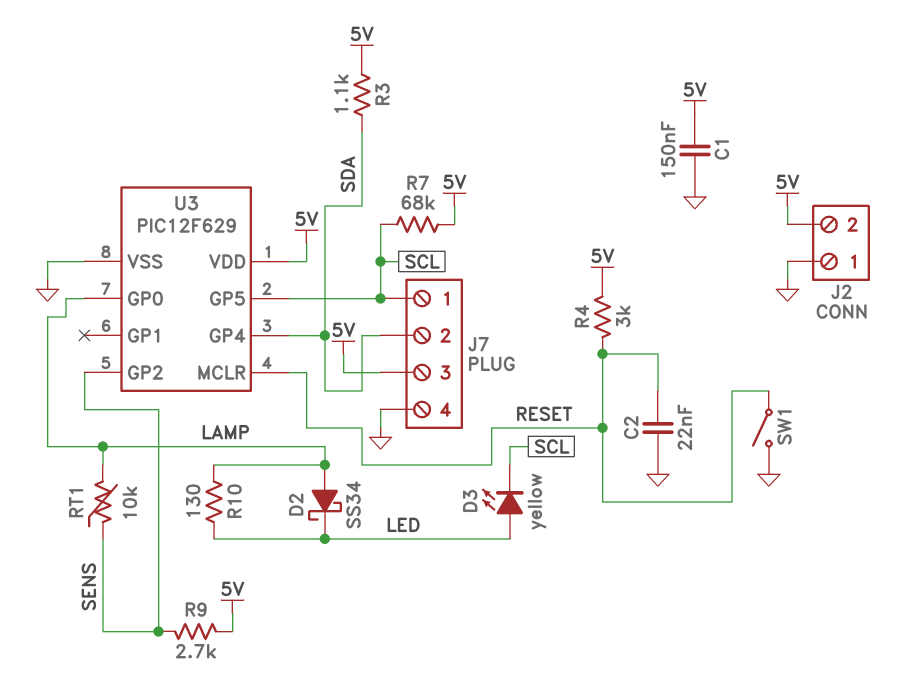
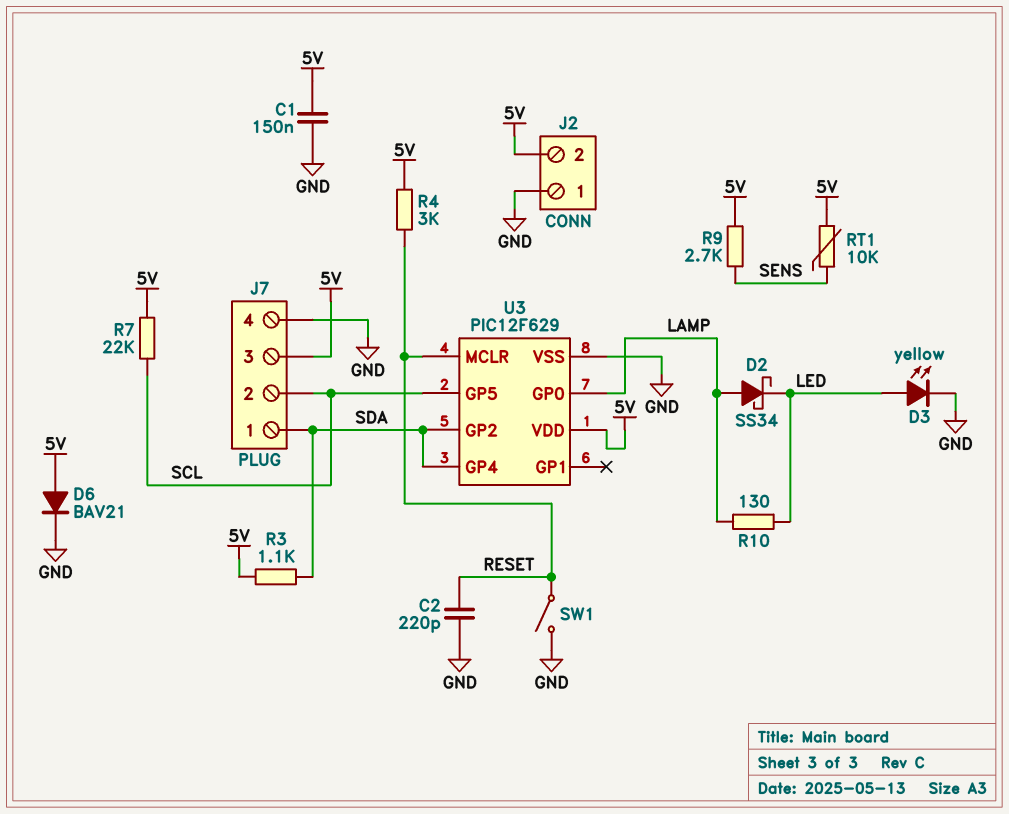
C2: 22nF (GND, RESET) -> 220pF (GND, RESET)
D3: LED yellow (A LED, K SCL) -> LED yellow (A LED, K GND)
D6: none -> diode BAV21 (A 5V, K GND)
J7 pin 1: SCL -> SDA
J7 pin 2: SDA -> SCL
R7: 68k (5V, SCL) -> 22k (5V, SCL)
RT1: 10k (LAMP, SENS) -> 10k (5V, SENS)
U3 pin GP2: SENS -> SDA

